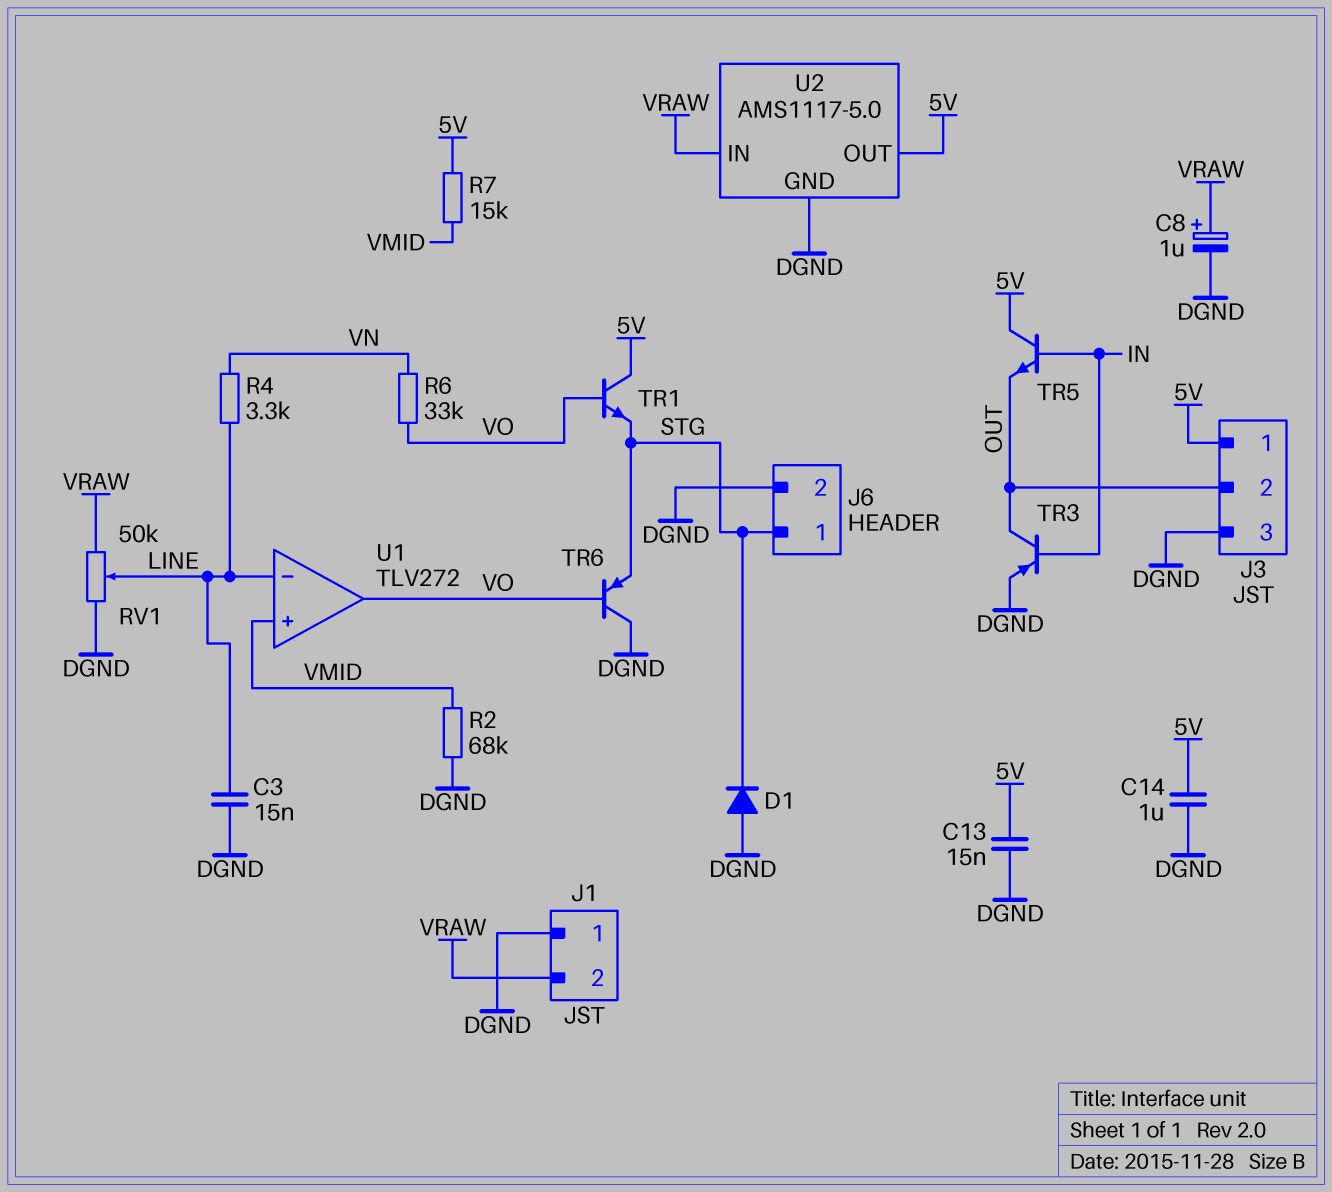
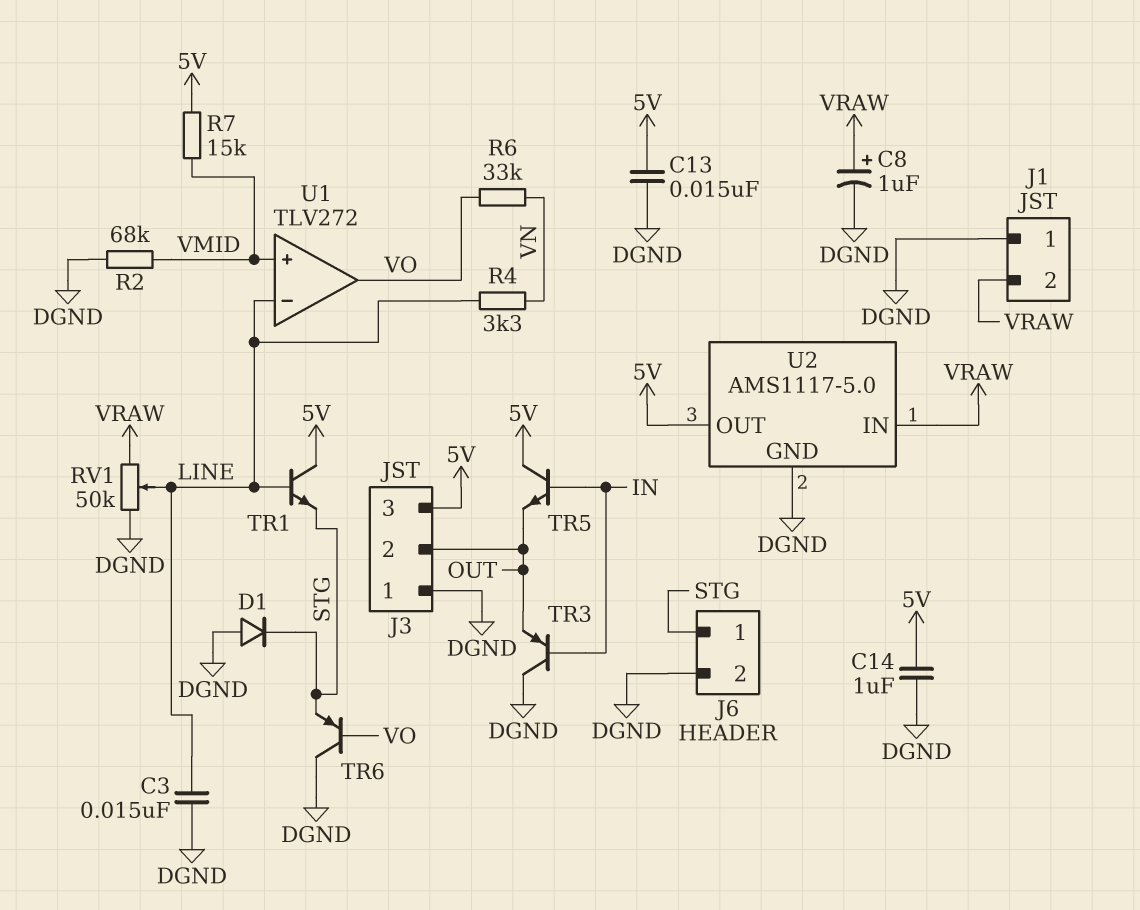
J3 pin 1: 5V -> DGND
J3 pin 3: DGND -> 5V
TR1: NPN (B VO, C 5V, E STG) -> NPN (B LINE, C 5V, E STG)
TR3: PNP (B IN, C OUT, E DGND) -> PNP (B IN, C DGND, E OUT)

